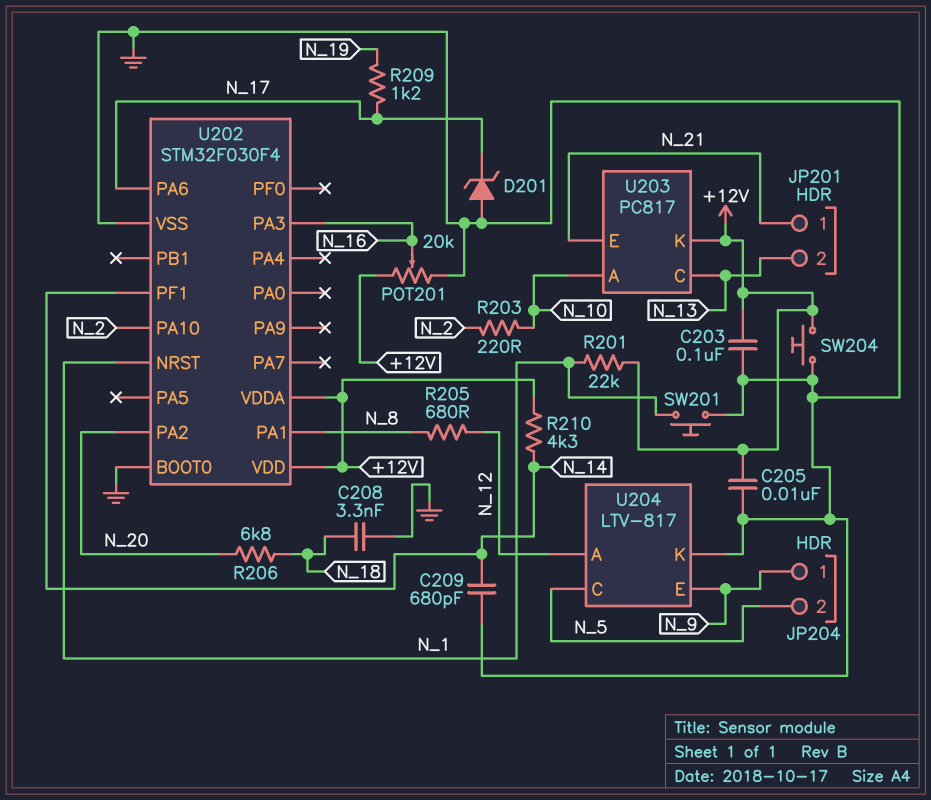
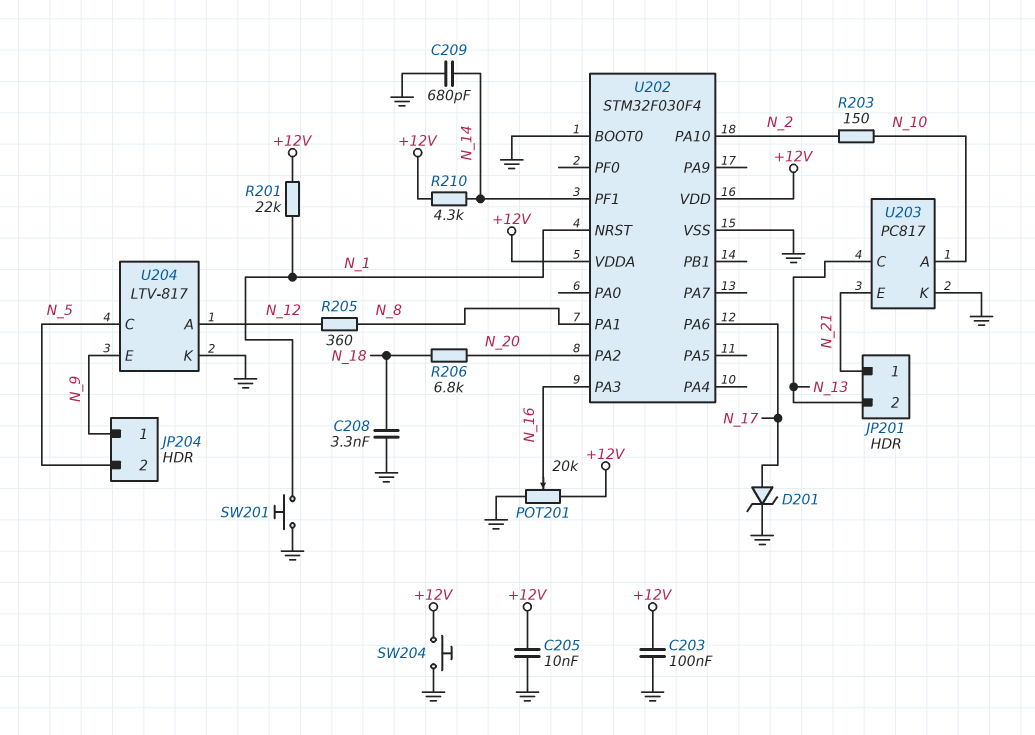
D201: zener (A GND, K N_17) -> zener (A N_17, K GND)
R203: 220 (N_2, N_10) -> 150 (N_2, N_10)
R205: 680 (N_8, N_12) -> 360 (N_8, N_12)
R209: 1.2k (N_17, N_19) -> none
U203 pin K: +12V -> GND

